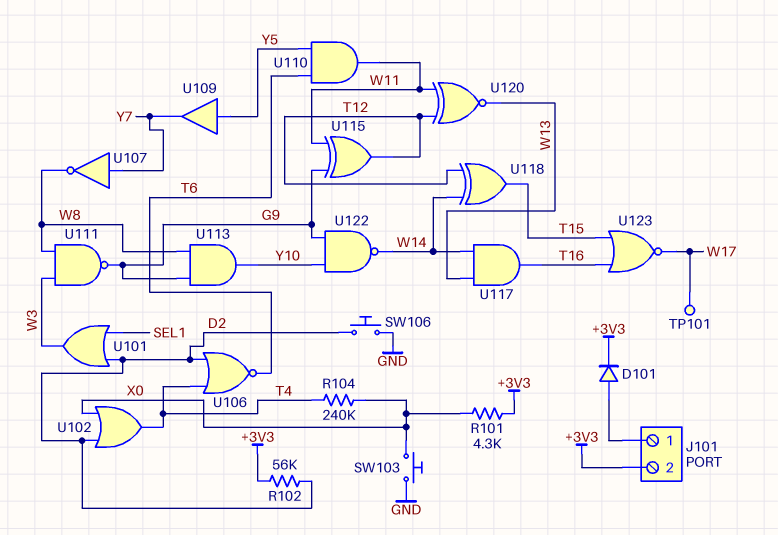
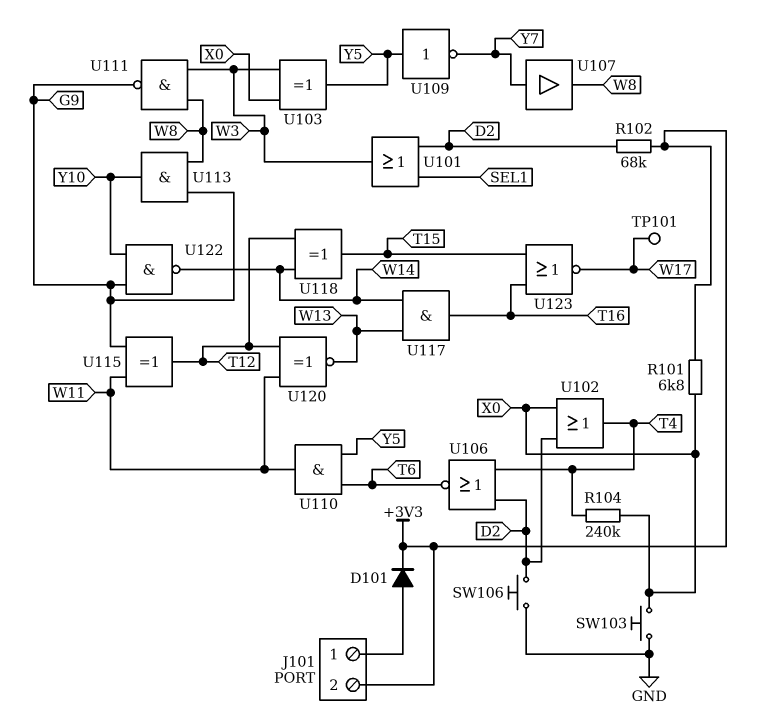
R101: 4.3k (+3V3, X0) -> 6.8k (+3V3, X0)
R102: 56k (+3V3, D2) -> 68k (+3V3, D2)
U103: none -> XOR (in W3, in X0, out Y5)
U107: NOT (in Y7, out W8) -> buffer (in Y7, out W8)
U109: buffer (in Y5, out Y7) -> NOT (in Y5, out Y7)

